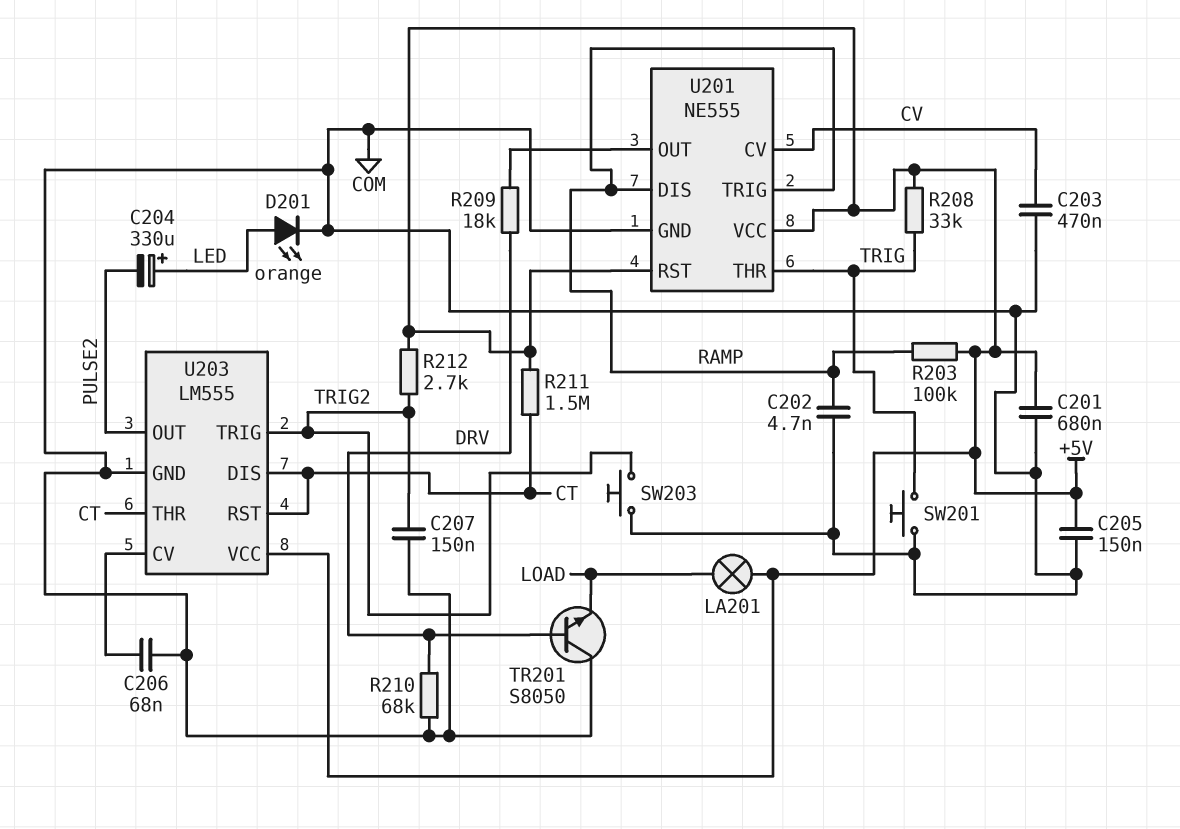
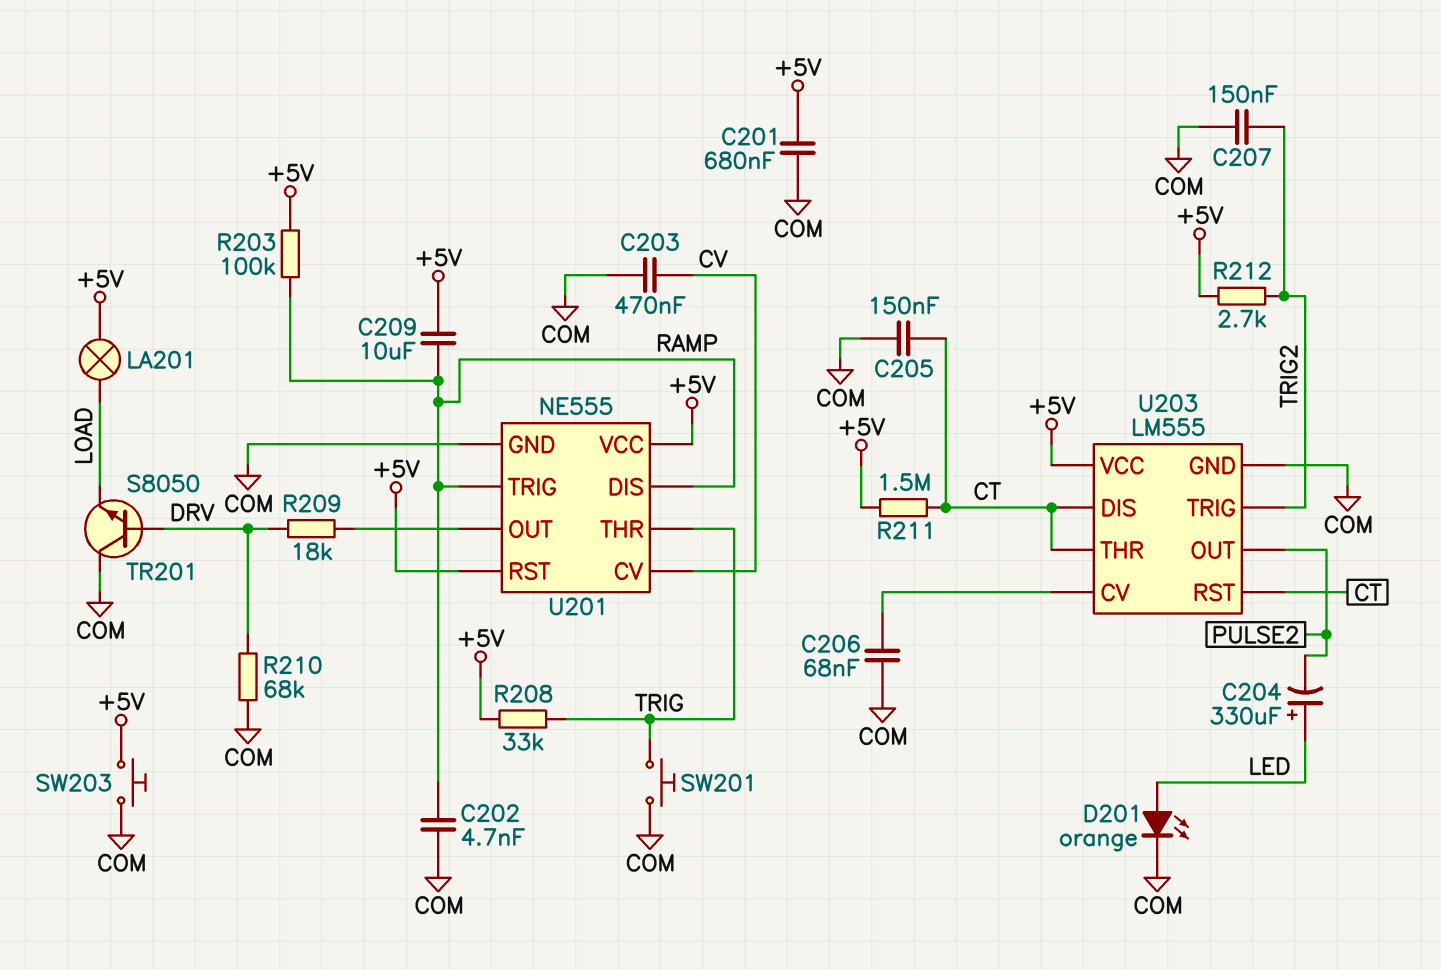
C205: 150nF (+5V, COM) -> 150nF (COM, CT)
C209: none -> 10uF (+5V, RAMP)
SW203: button (COM, TRIG2) -> button (+5V, COM)

